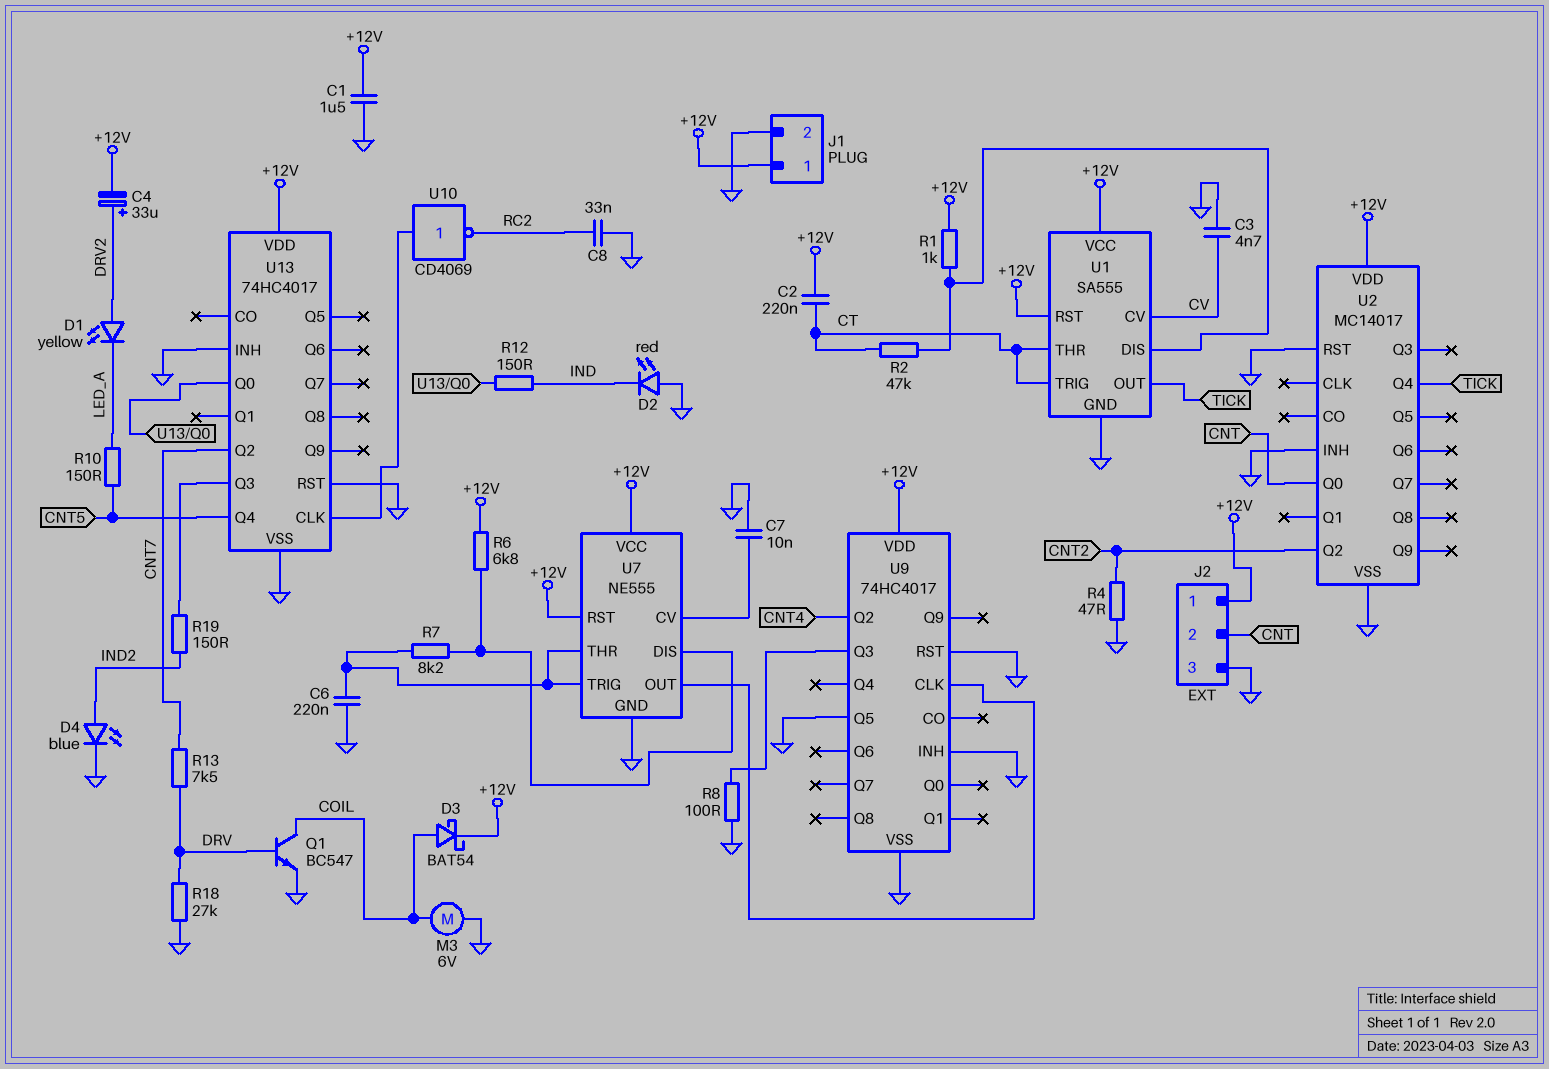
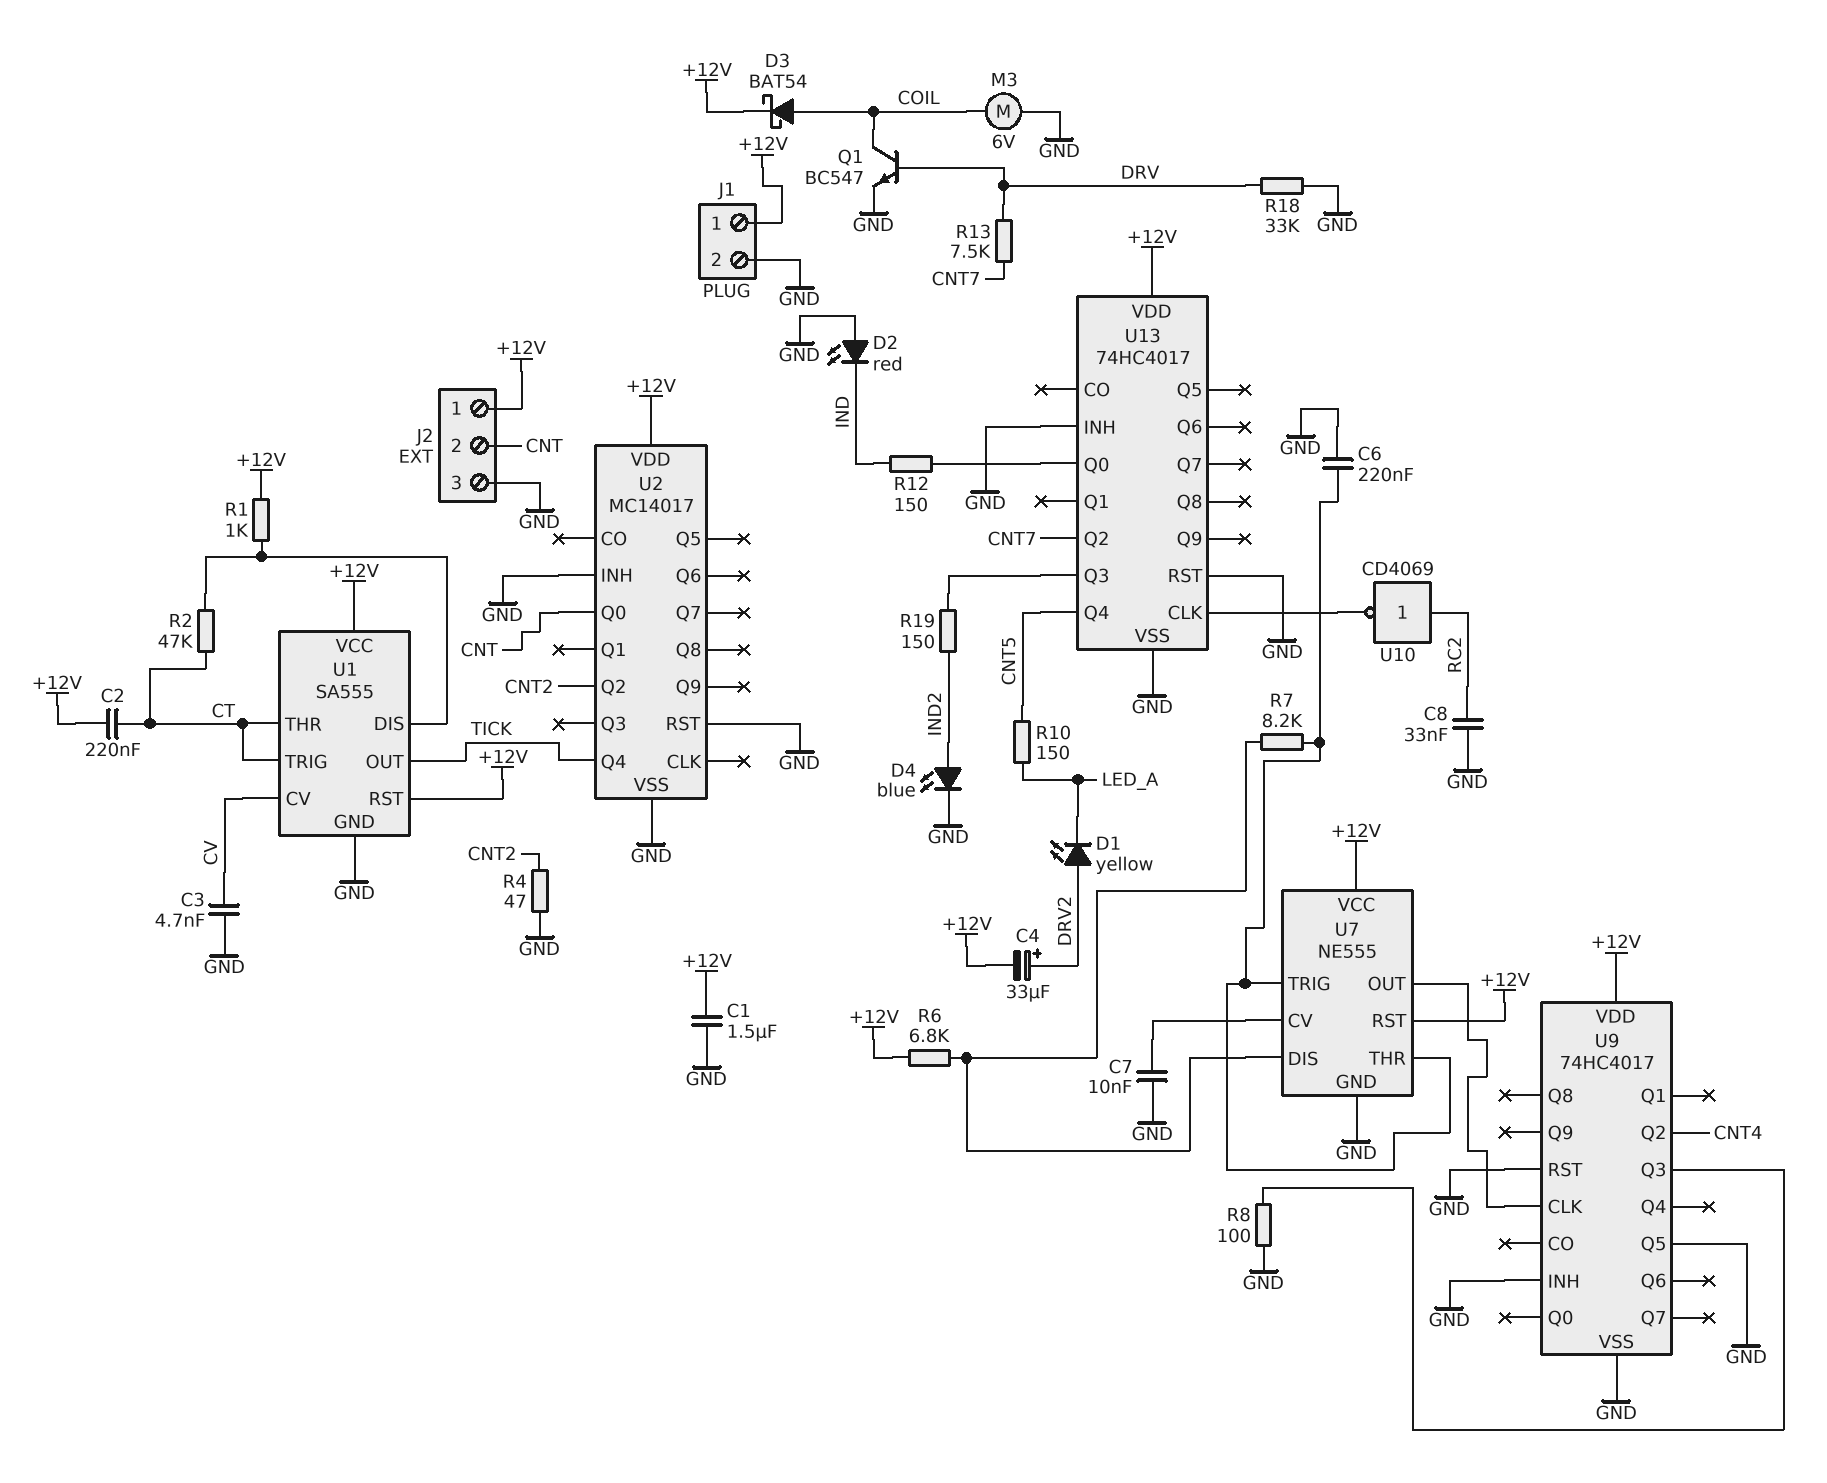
R18: 27k (DRV, GND) -> 33k (DRV, GND)
U10: NOT CD4069 (in U13/CLK, out RC2) -> NOT CD4069 (in RC2, out U13/CLK)

